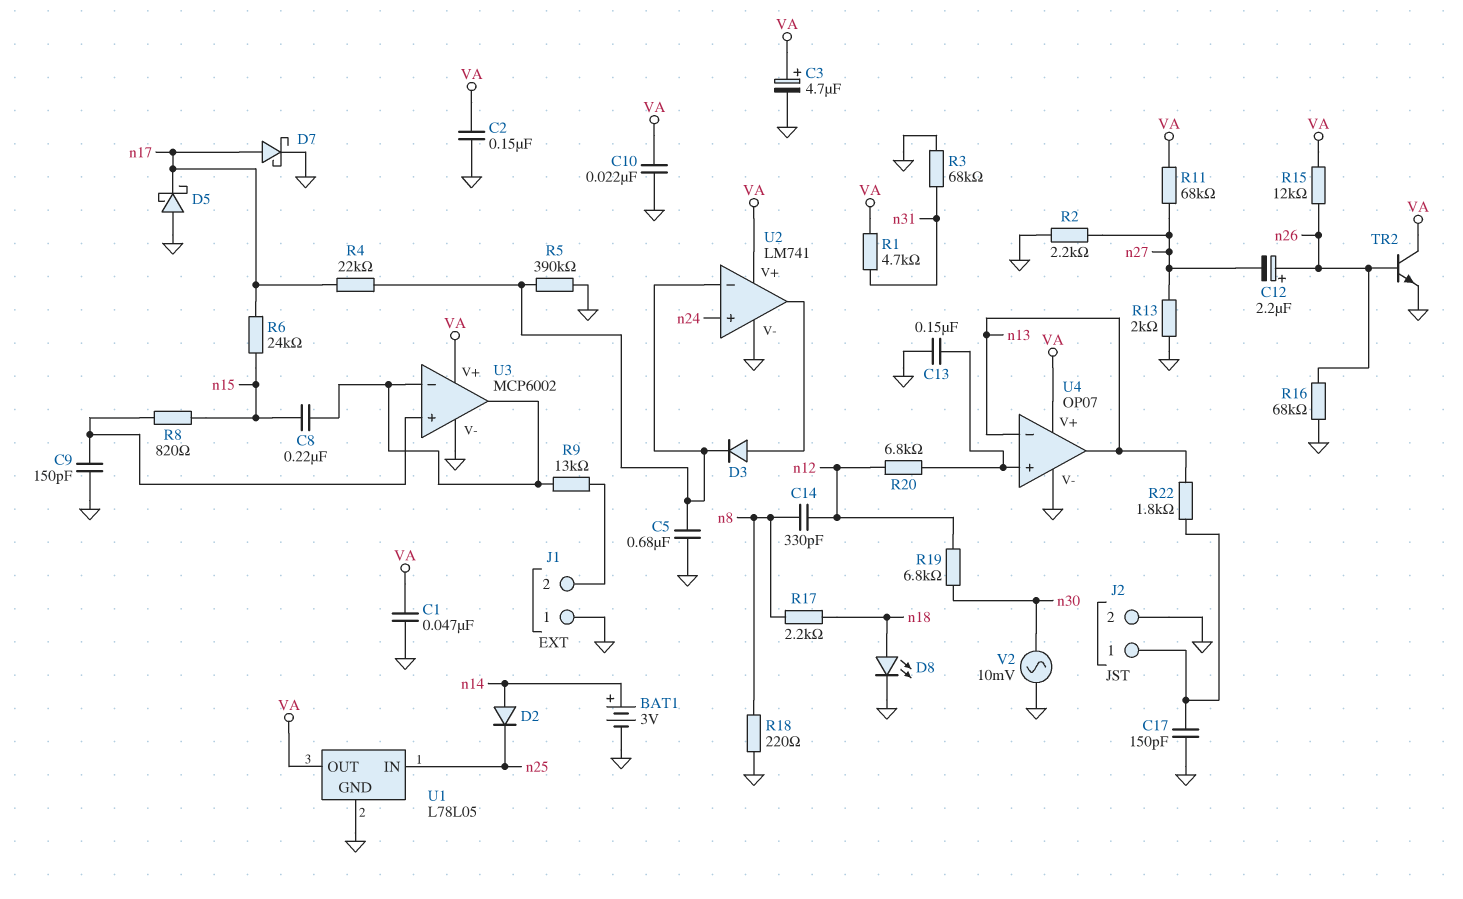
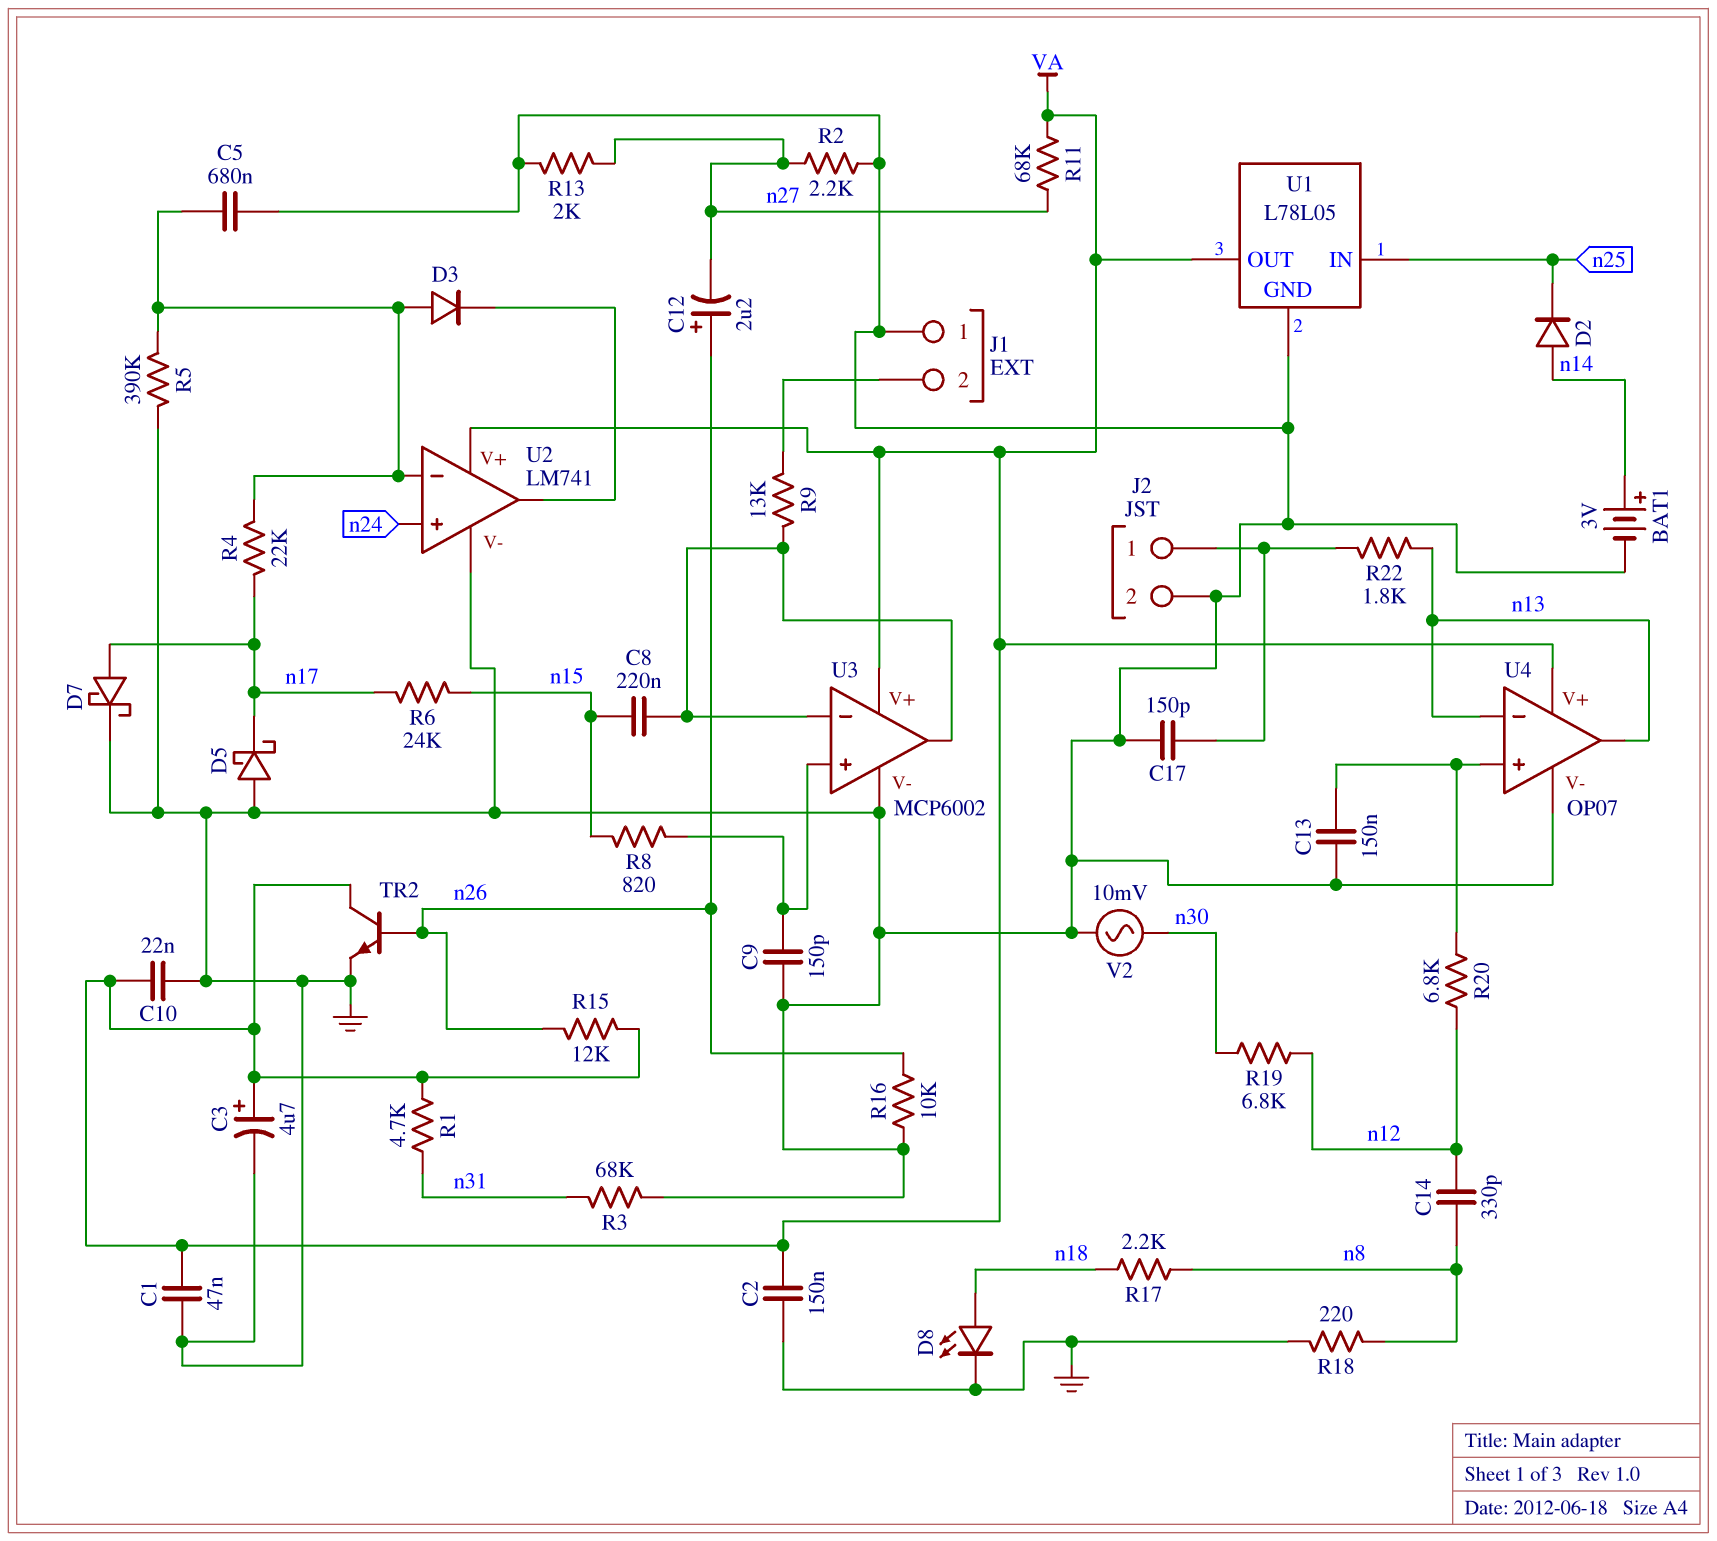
D3: diode (A U2/out, K U2/in-) -> diode (A U2/in-, K U2/out)
R16: 68k (GND, n26) -> 10k (GND, n26)

